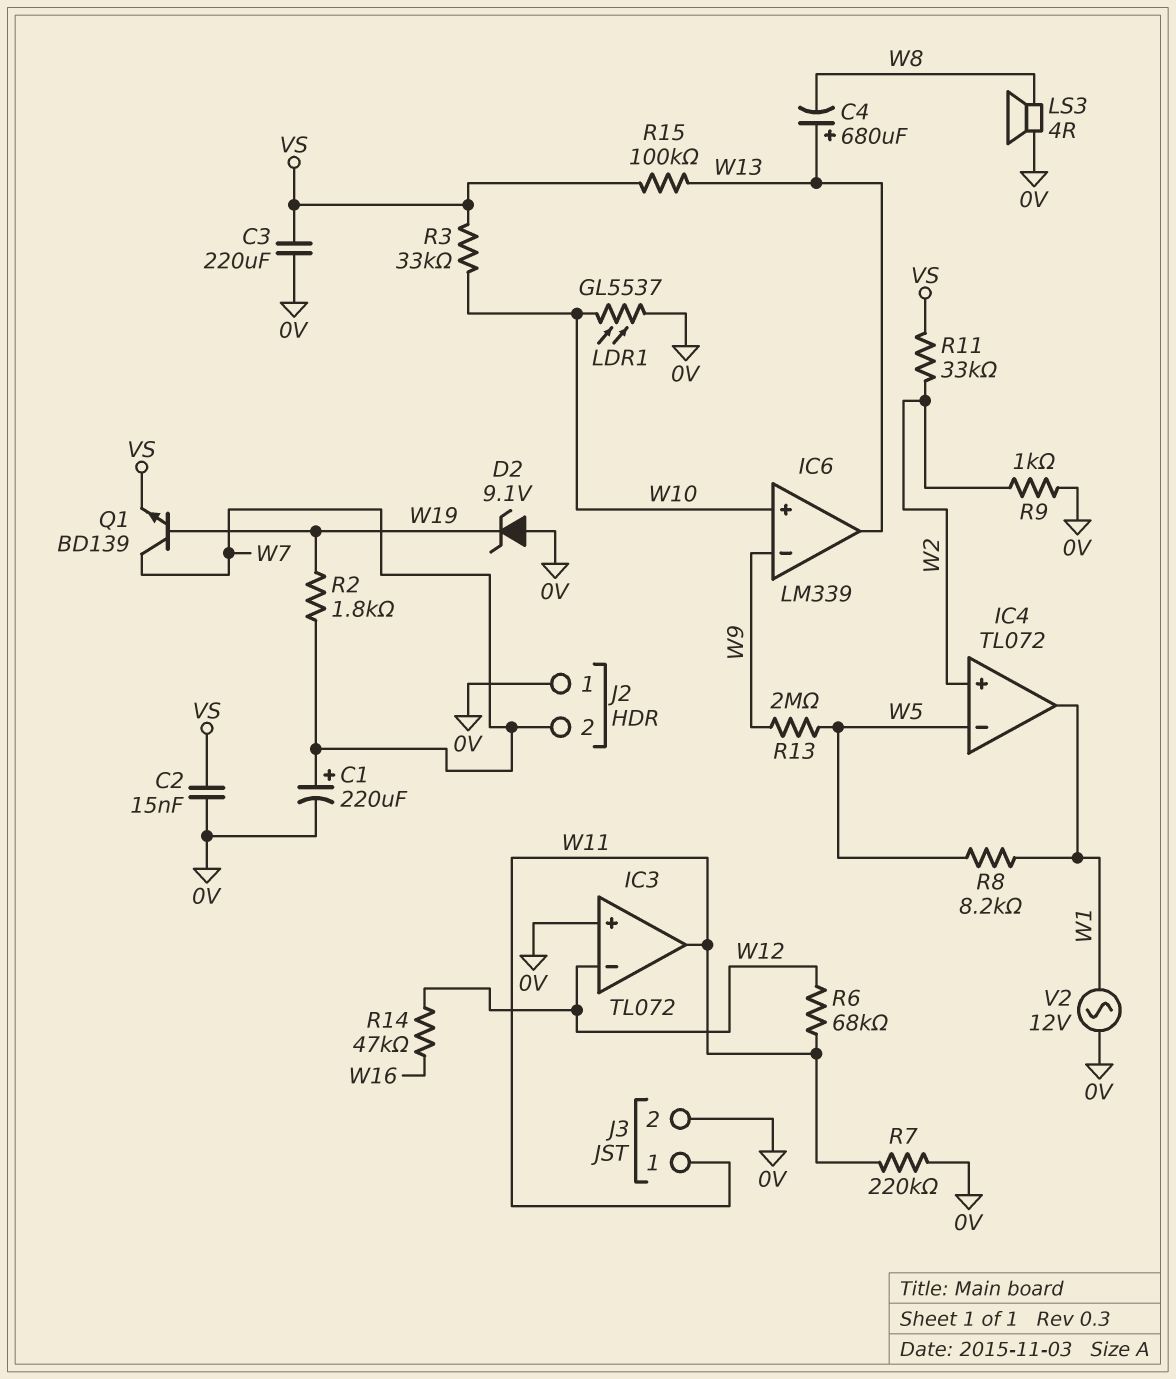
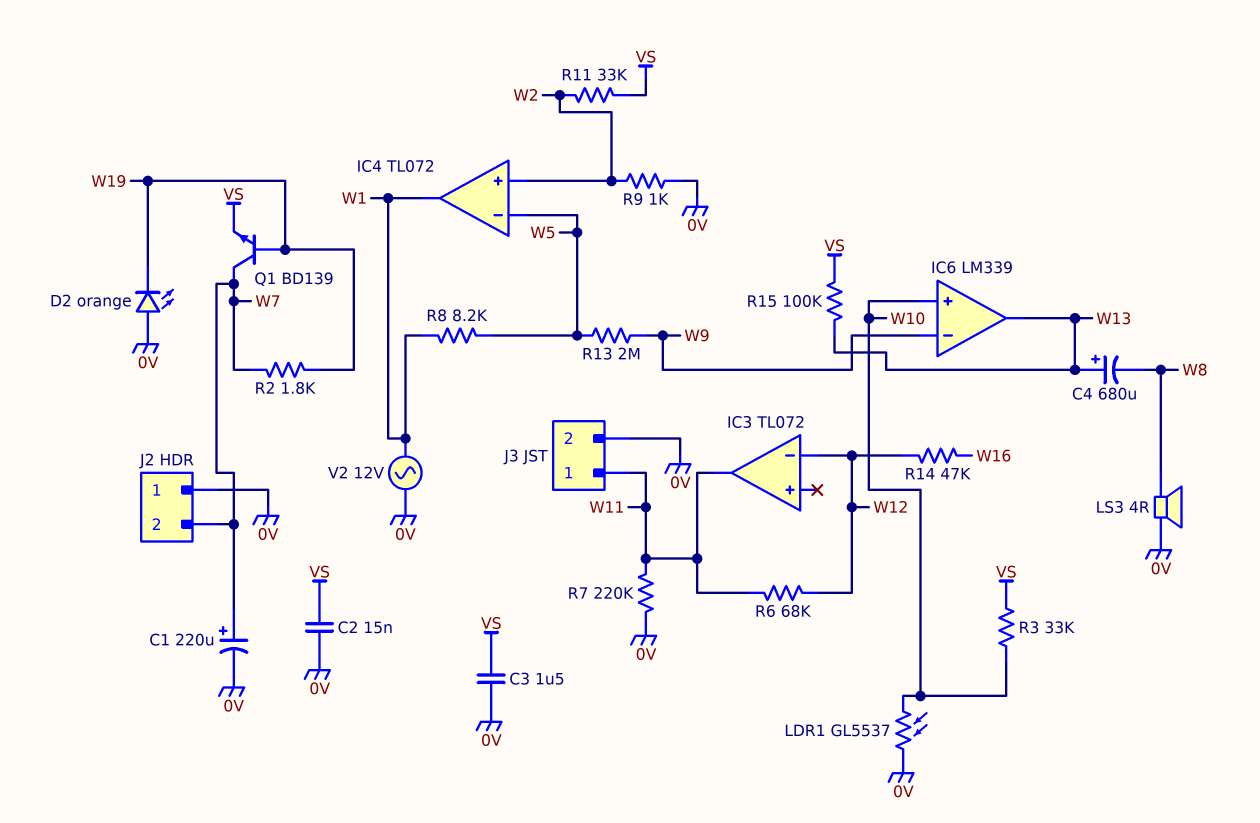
C3: 220uF (0V, VS) -> 1.5uF (0V, VS)
D2: zener 9.1V (A 0V, K W19) -> LED orange (A 0V, K W19)
IC3 pin in+: 0V -> none

